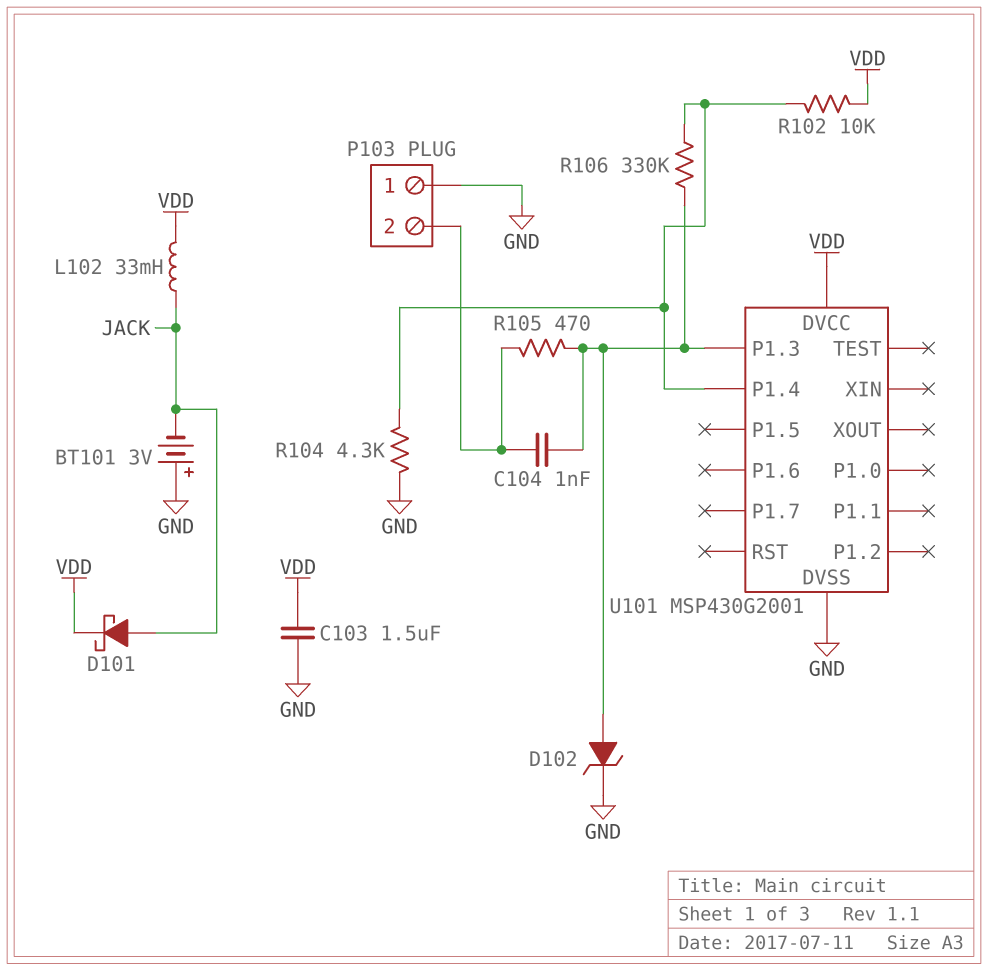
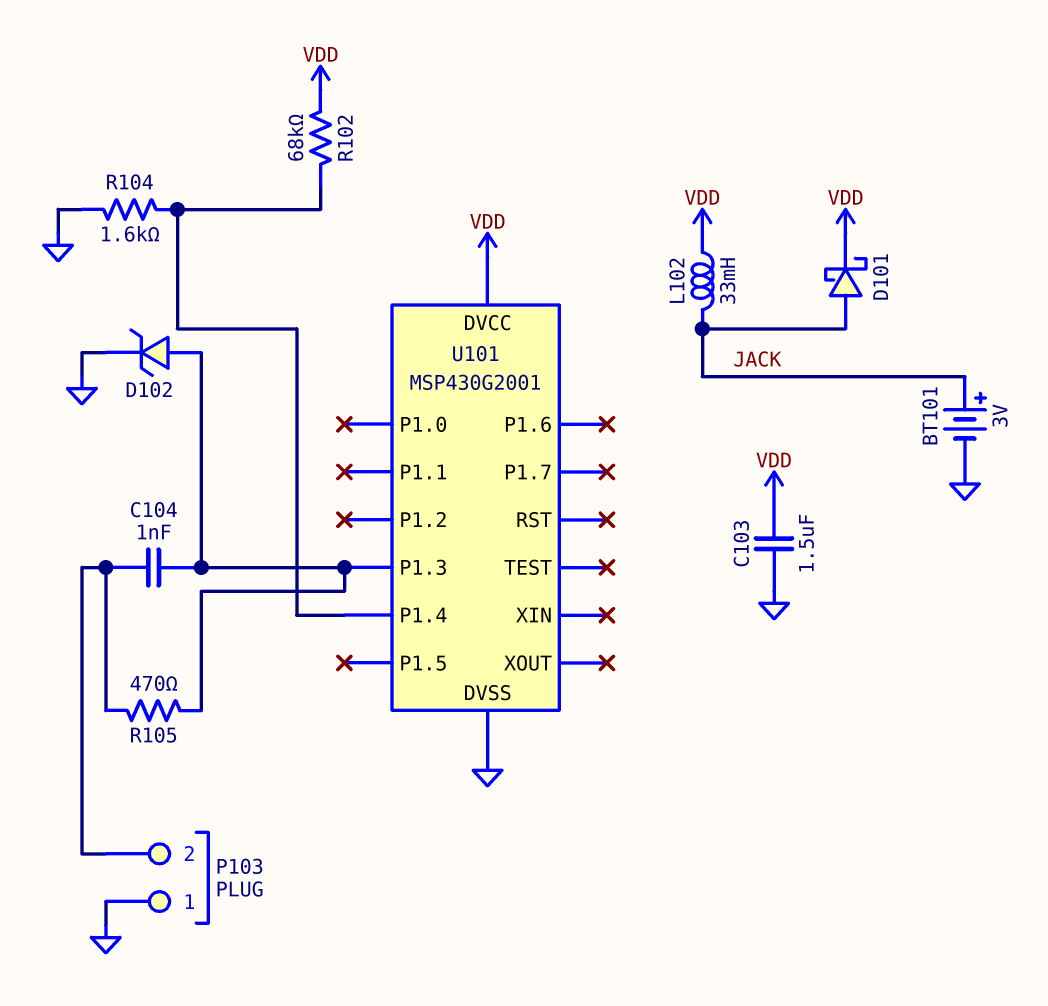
BT101: 3V (plus GND, minus JACK) -> 3V (plus JACK, minus GND)
R102: 10k (U101/P1.4, VDD) -> 68k (U101/P1.4, VDD)
R104: 4.3k (GND, U101/P1.4) -> 1.6k (GND, U101/P1.4)
R106: 330k (U101/P1.3, U101/P1.4) -> none

